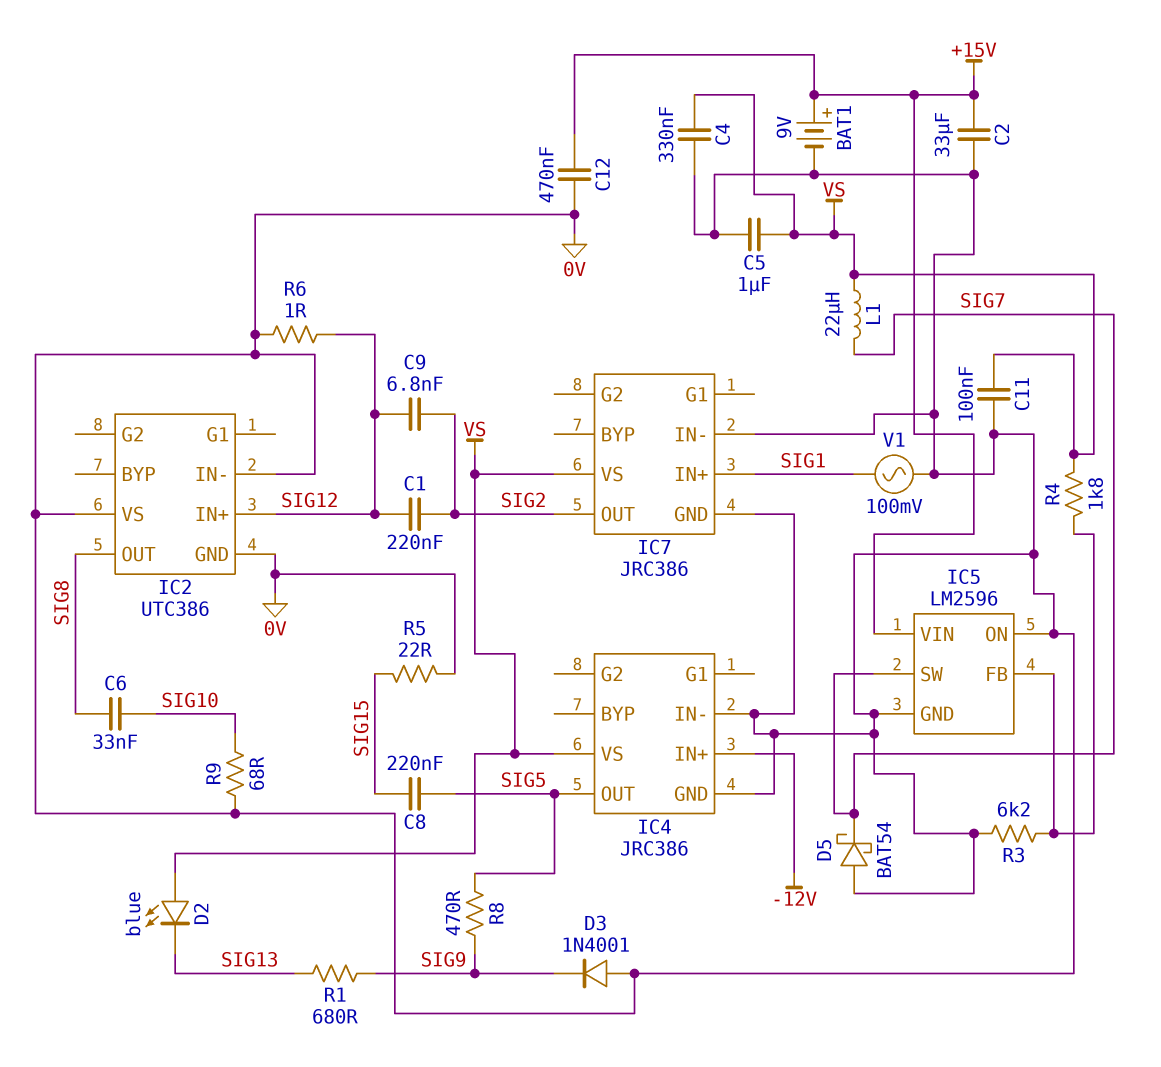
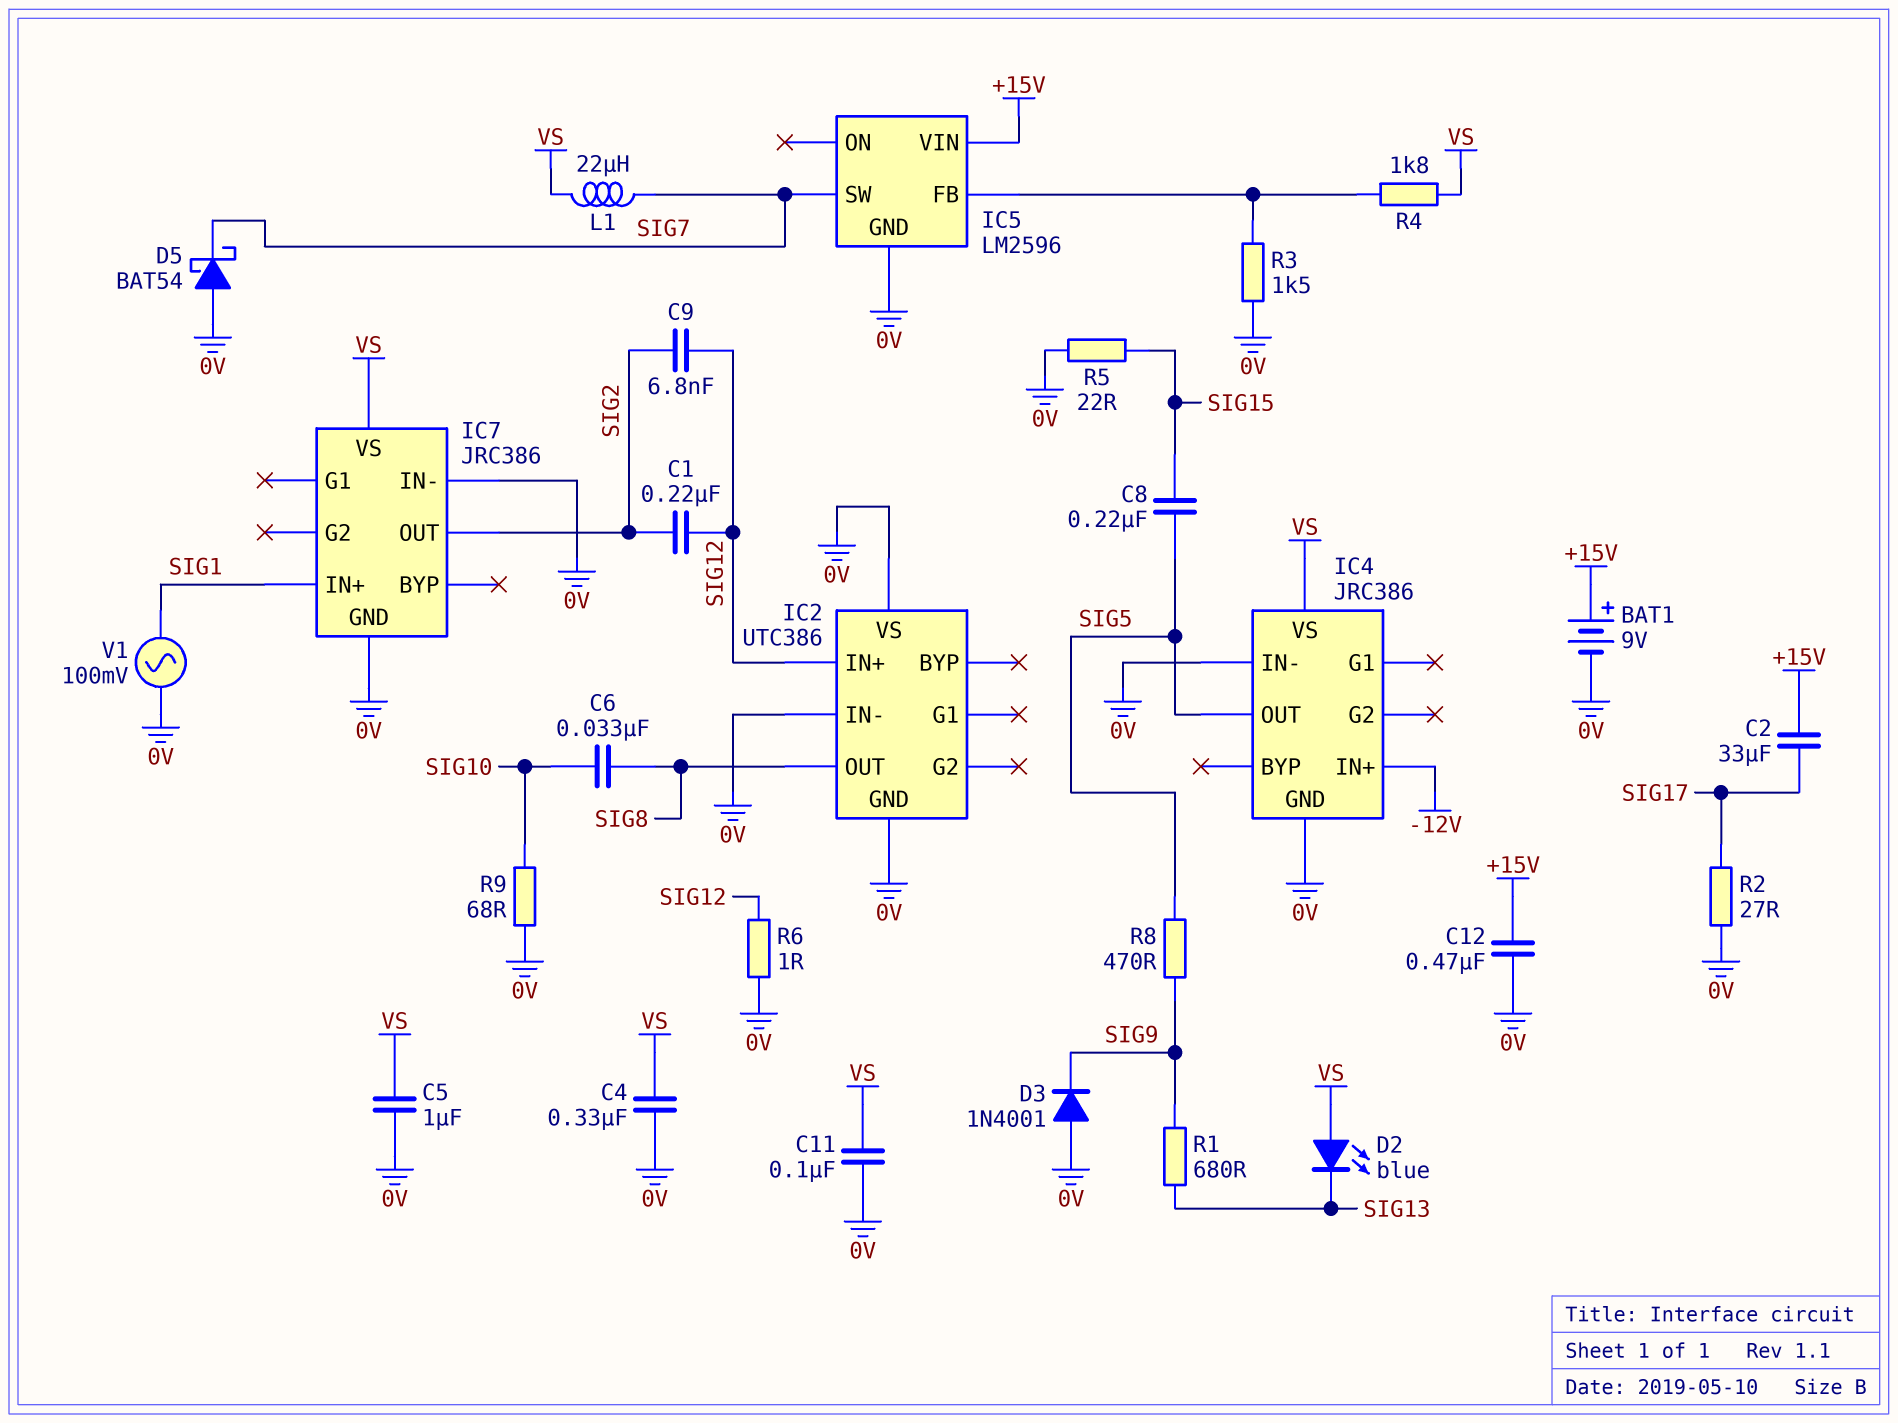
C2: 33uF (+15V, 0V) -> 33uF (+15V, SIG17)
IC5 pin ON: 0V -> none
R2: none -> 27 (0V, SIG17)
R3: 6.2k (0V, IC5/FB) -> 1.5k (0V, IC5/FB)

